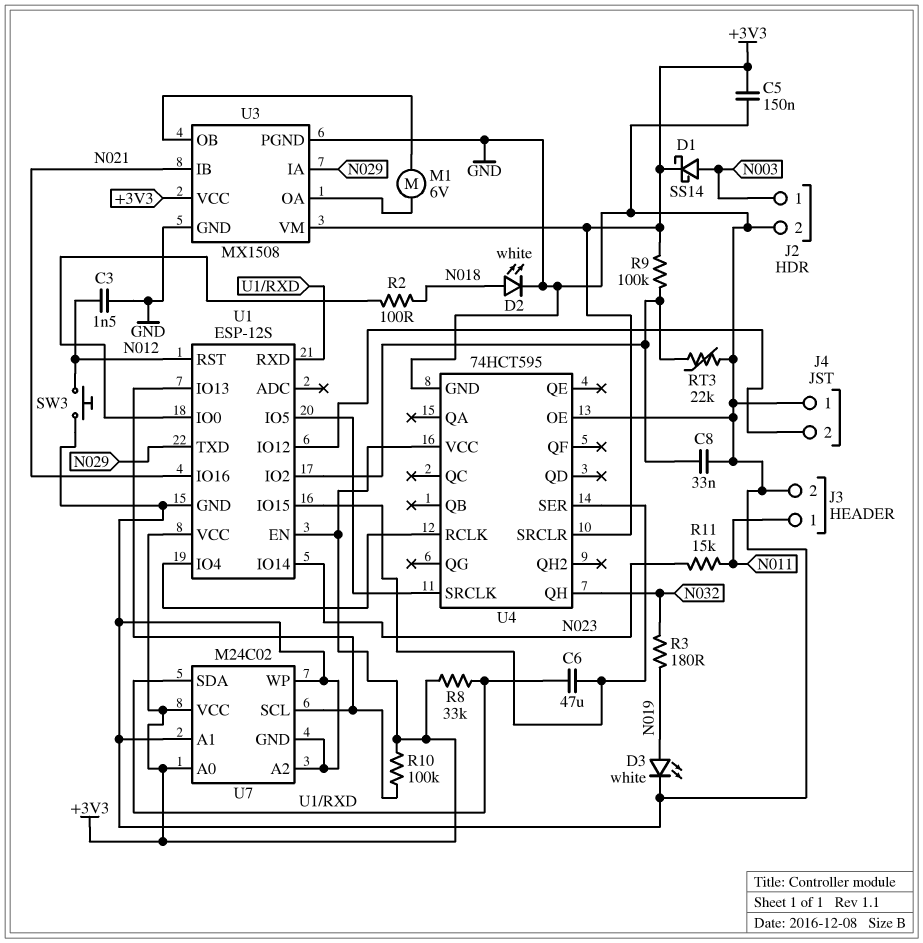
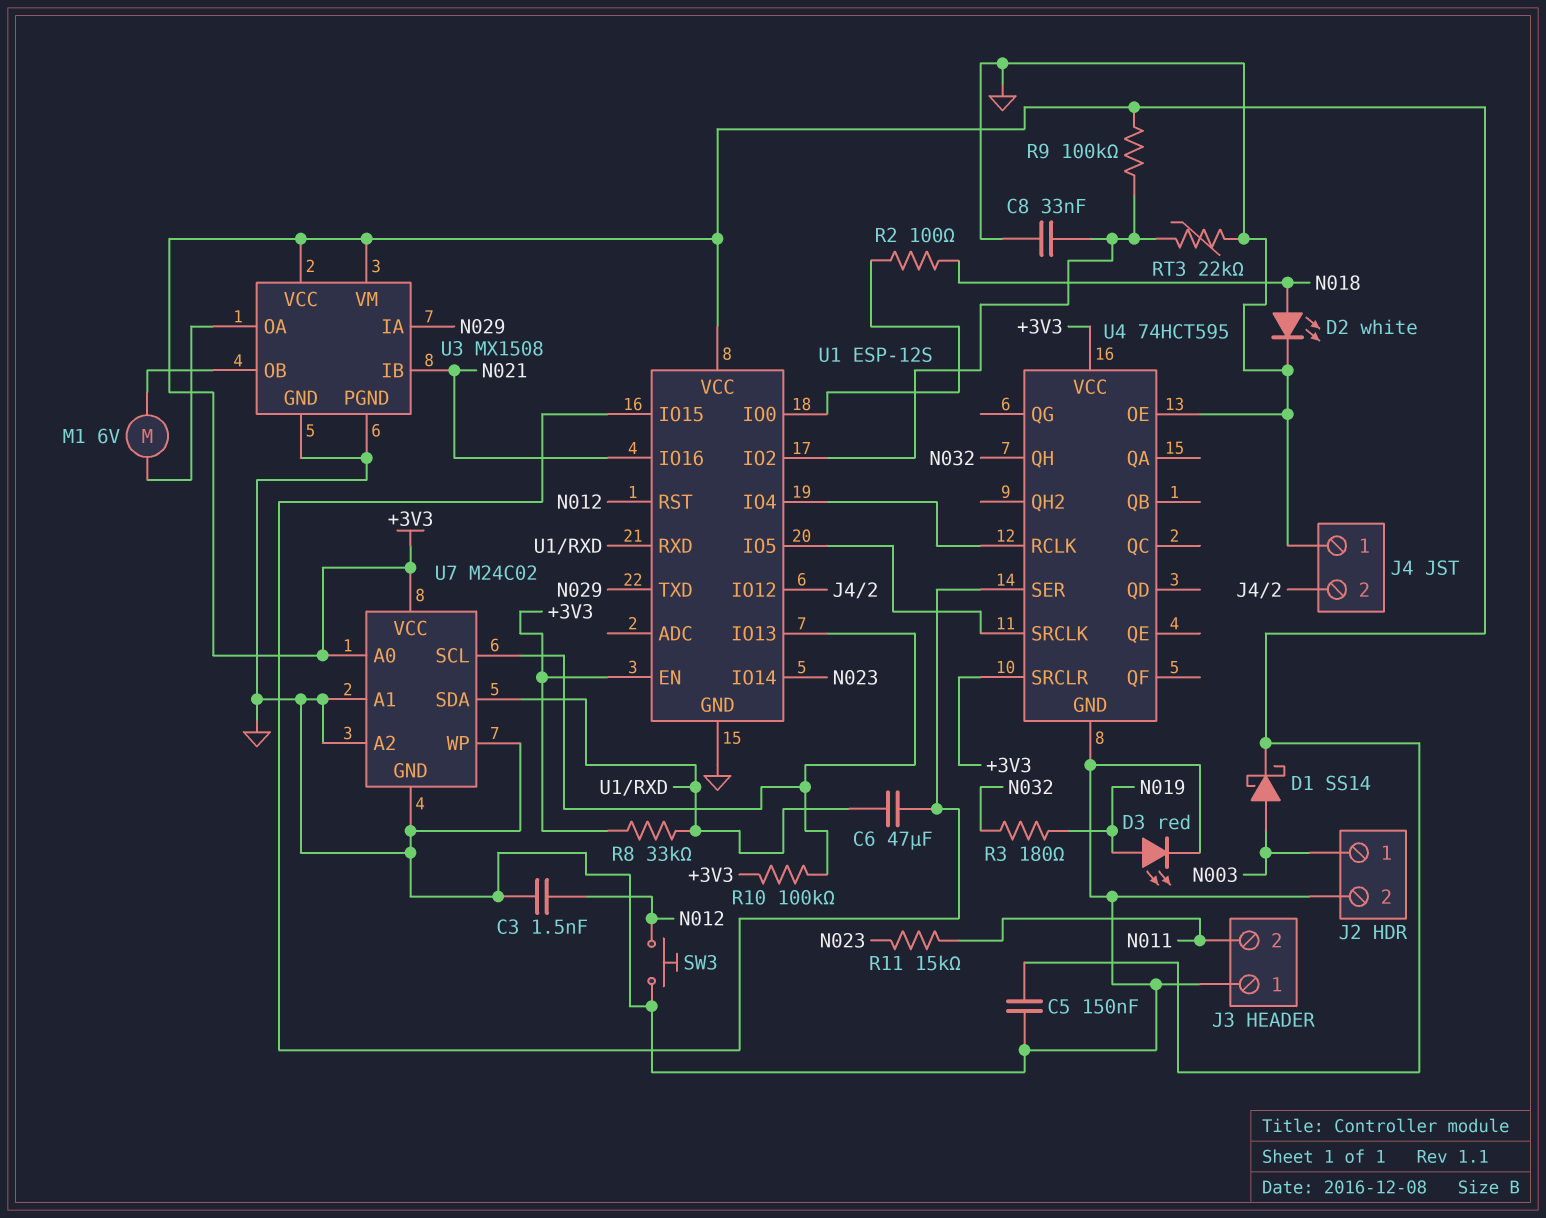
D3: LED white (A N019, K GND) -> LED red (A N019, K GND)
J3 pin 1: N011 -> GND
J3 pin 2: GND -> N011

